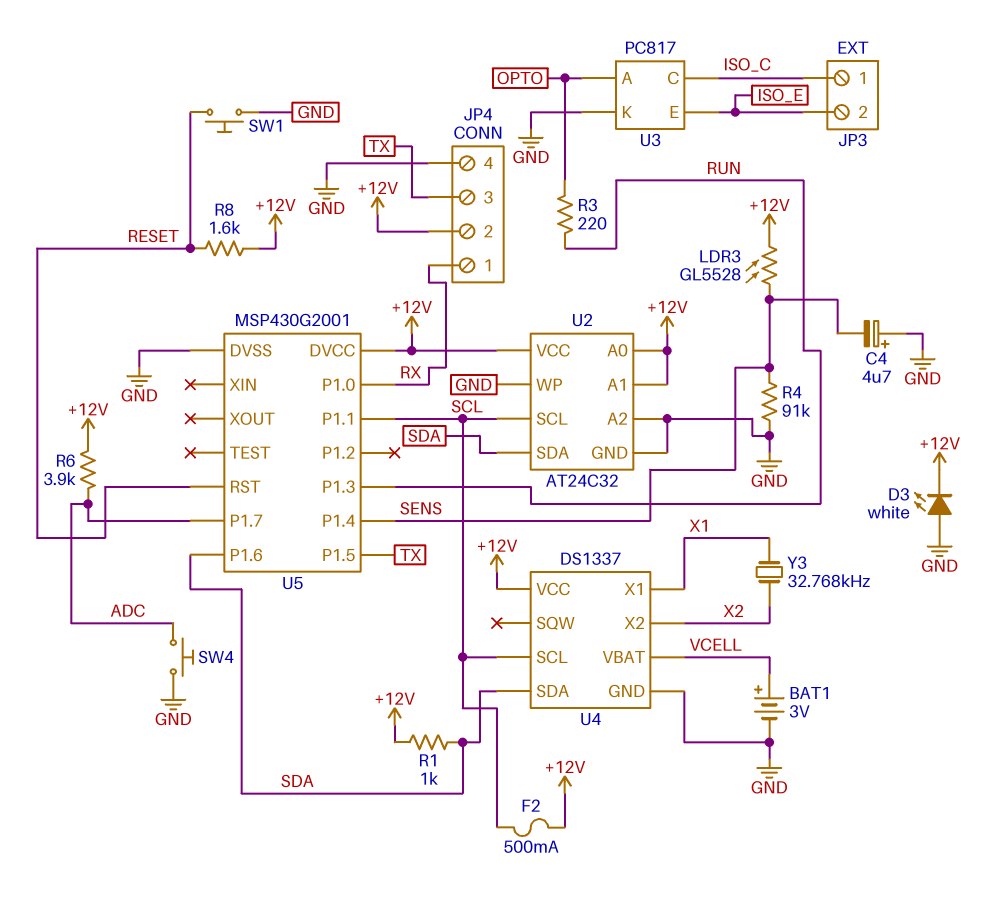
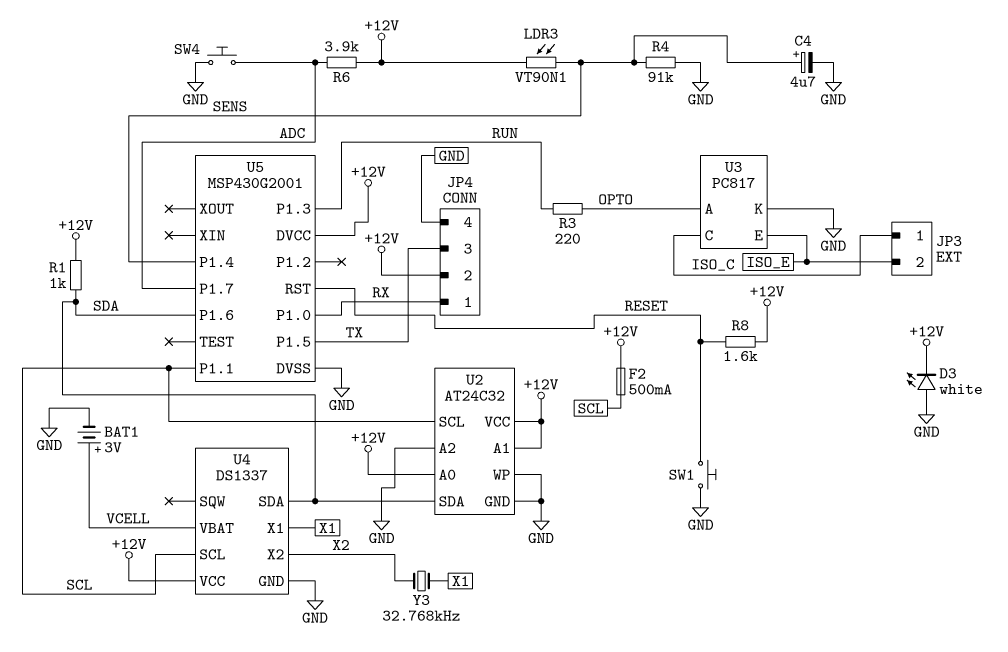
C4: 4.7uF (plus GND, minus SENS) -> 4.7uF (plus SENS, minus GND)
LDR3: GL5528 (+12V, SENS) -> VT90N1 (+12V, SENS)

